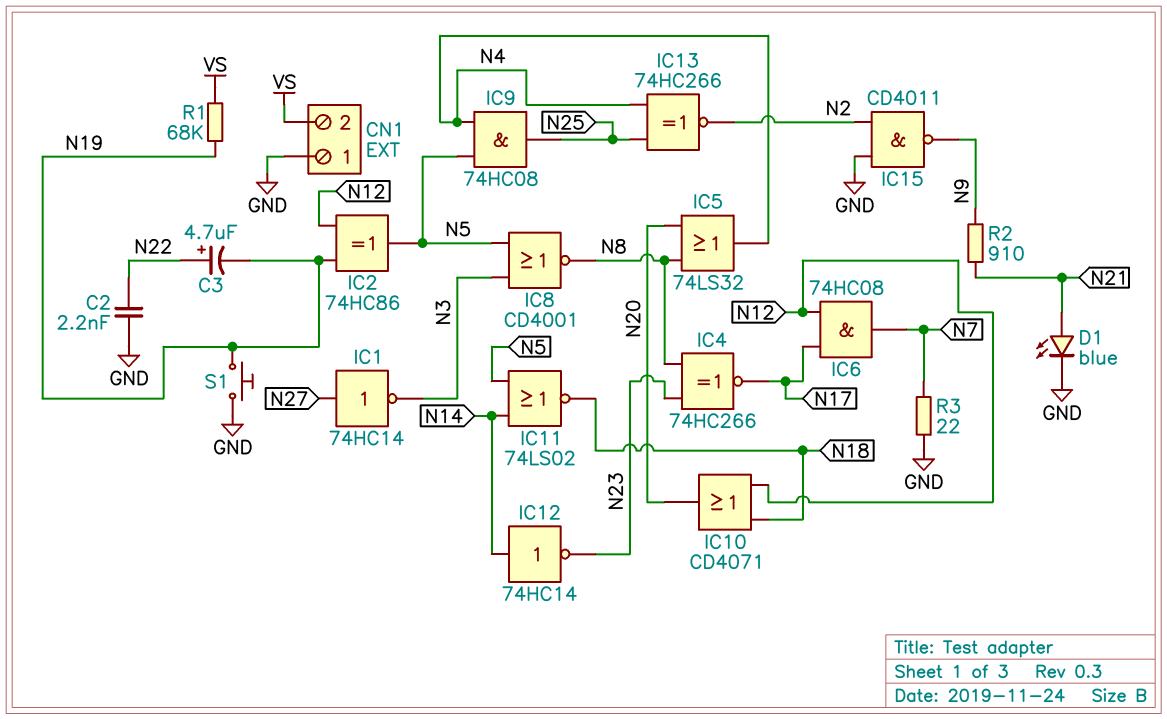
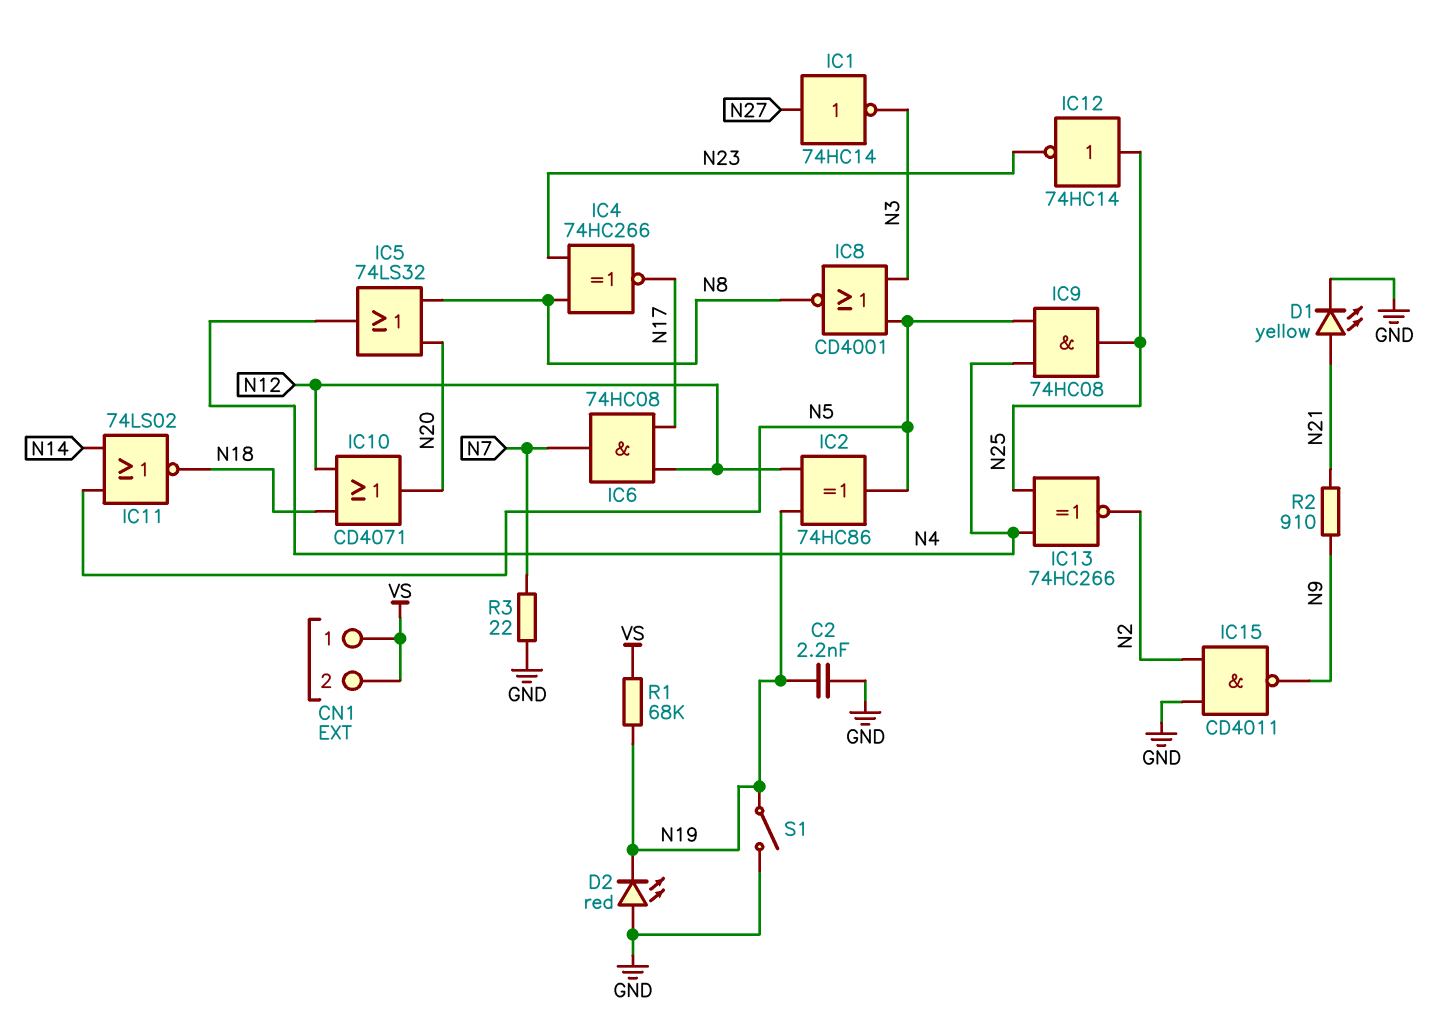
C2: 2.2nF (GND, N22) -> 2.2nF (GND, N19)
C3: 4.7uF (plus N22, minus N19) -> none
CN1 pin 1: GND -> VS
D1: LED blue (A N21, K GND) -> LED yellow (A N21, K GND)
D2: none -> LED red (A GND, K N19)
IC12: NOT 74HC14 (in N14, out N23) -> NOT 74HC14 (in N25, out N23)
S1: button (GND, N19) -> switch (GND, N19)

